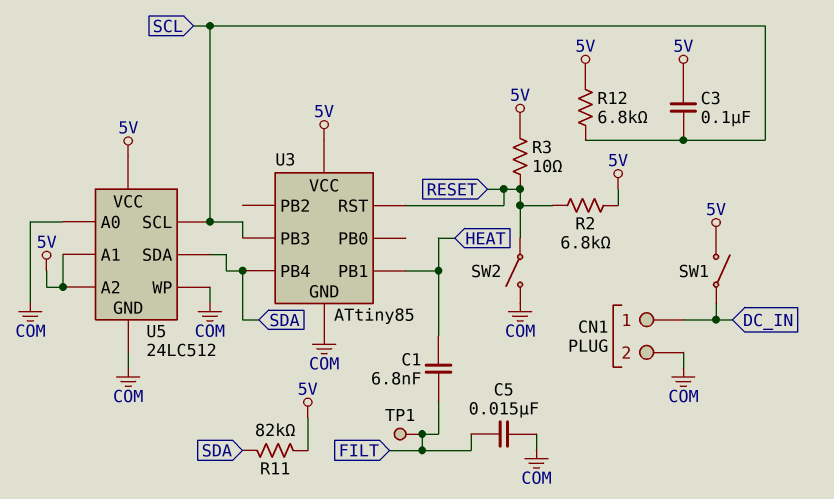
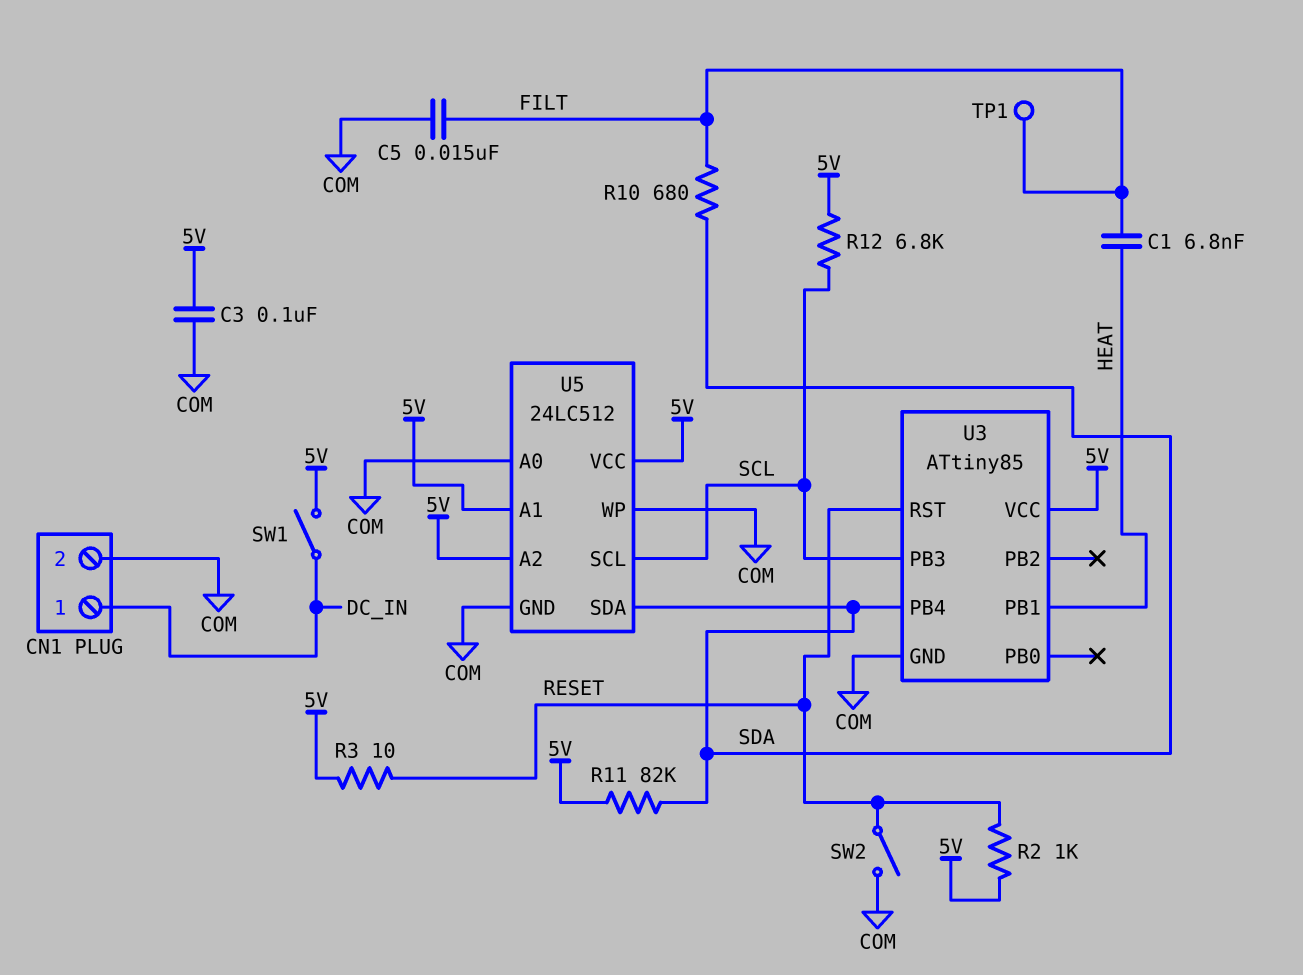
C3: 100nF (5V, SCL) -> 100nF (5V, COM)
R2: 6.8k (5V, RESET) -> 1k (5V, RESET)
R10: none -> 680 (FILT, SDA)

